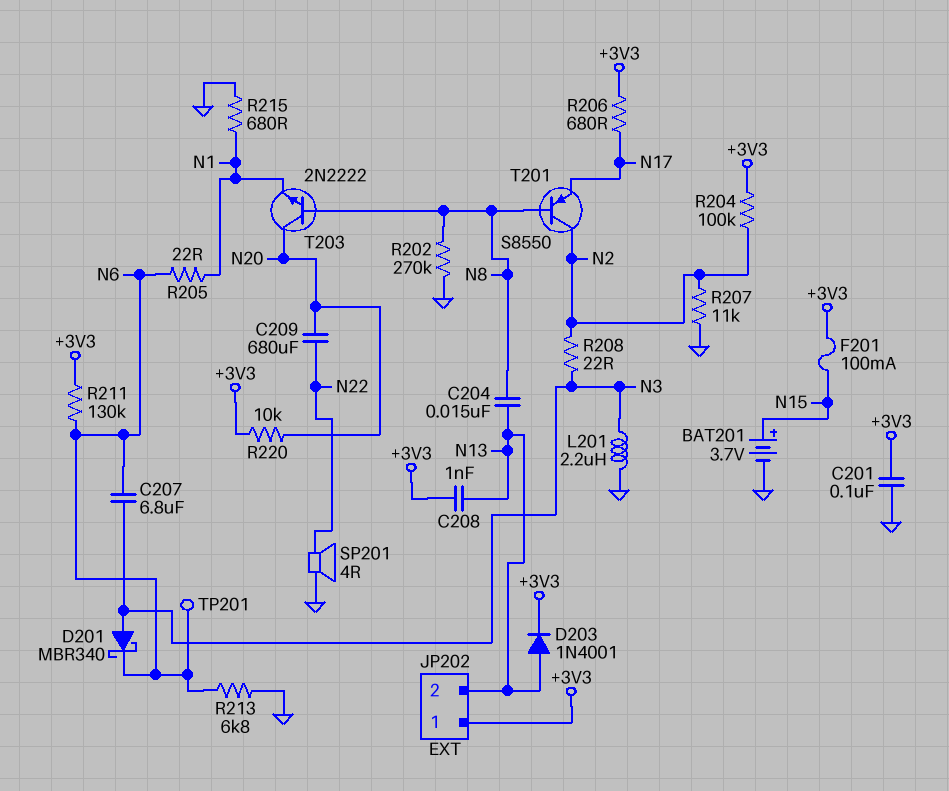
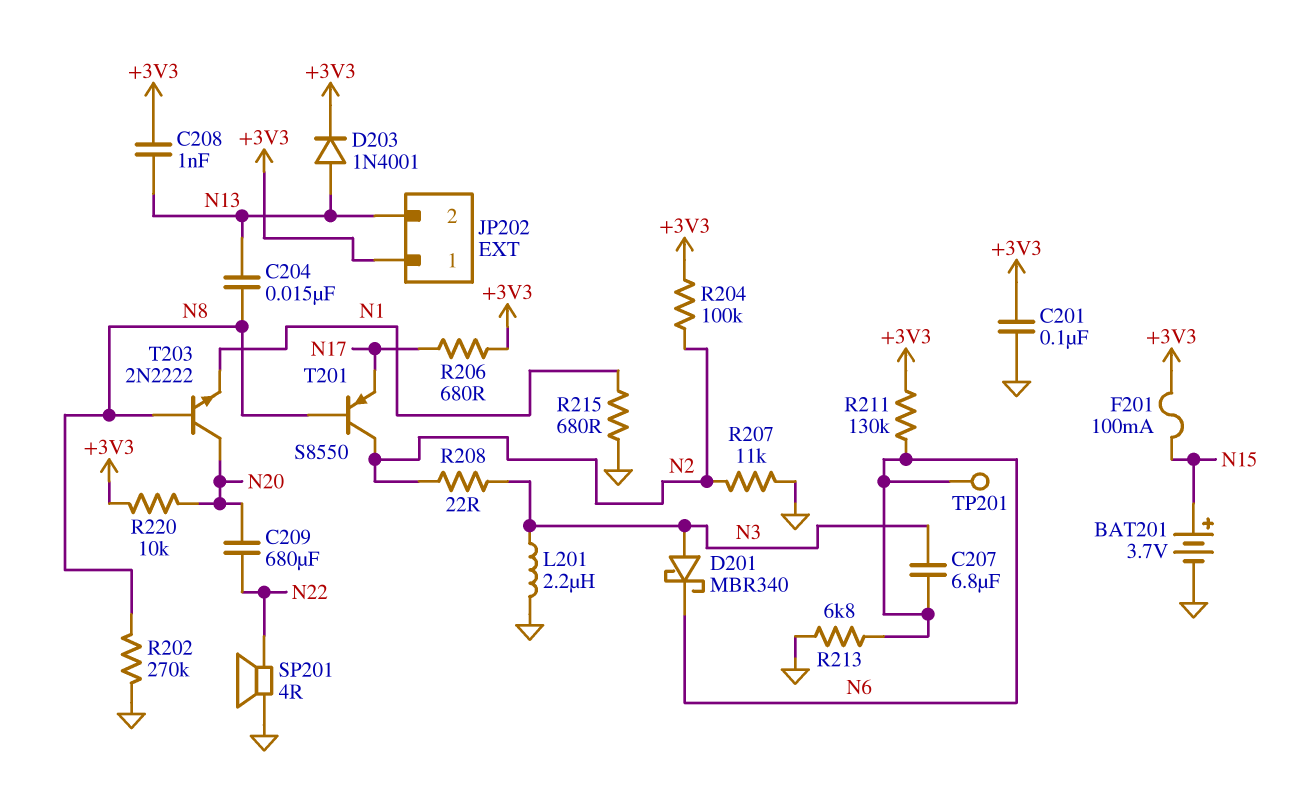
R205: 22 (N1, N6) -> none

